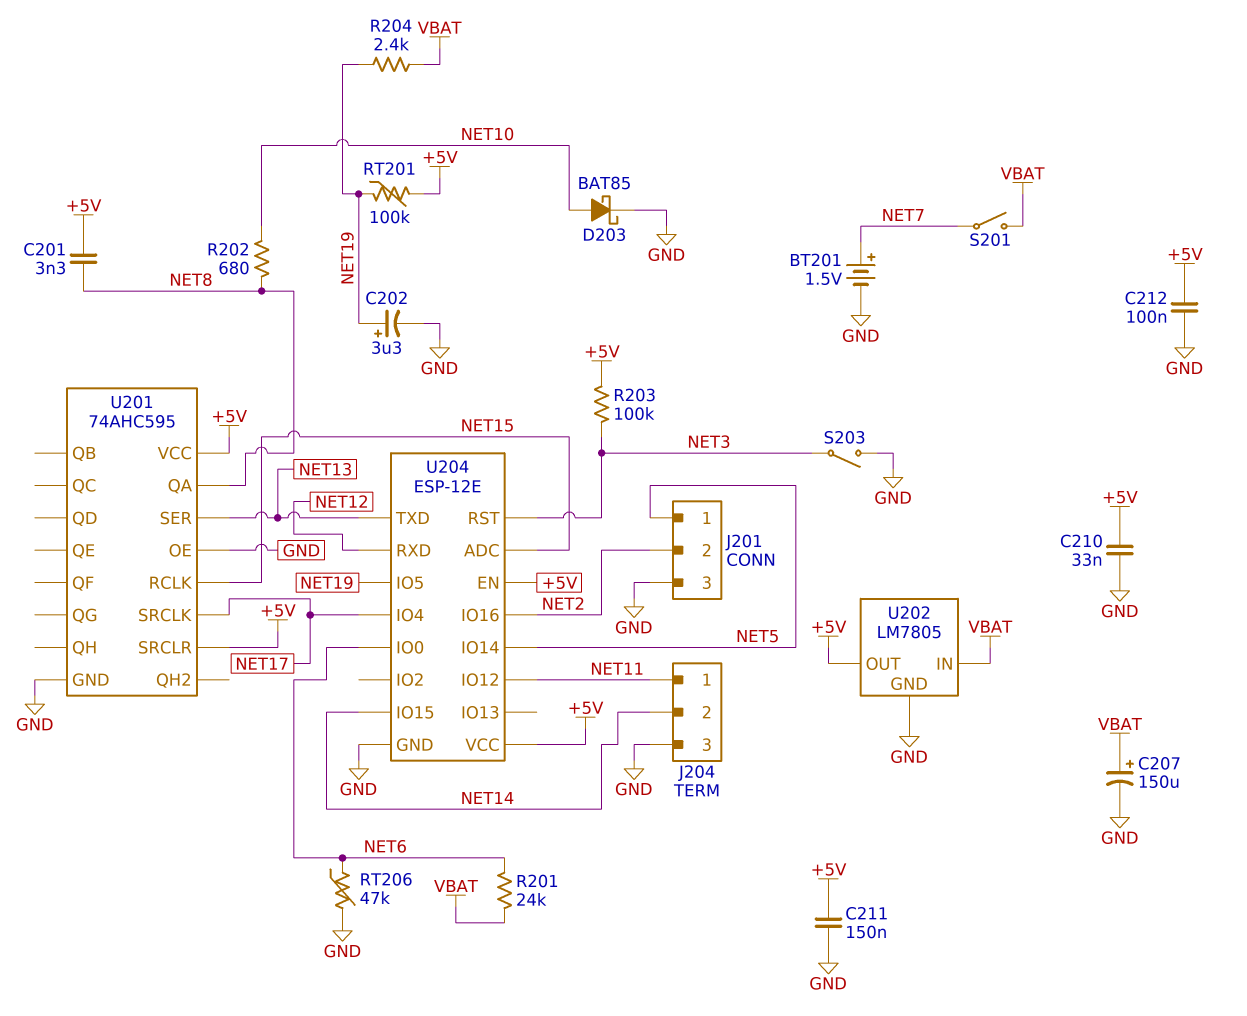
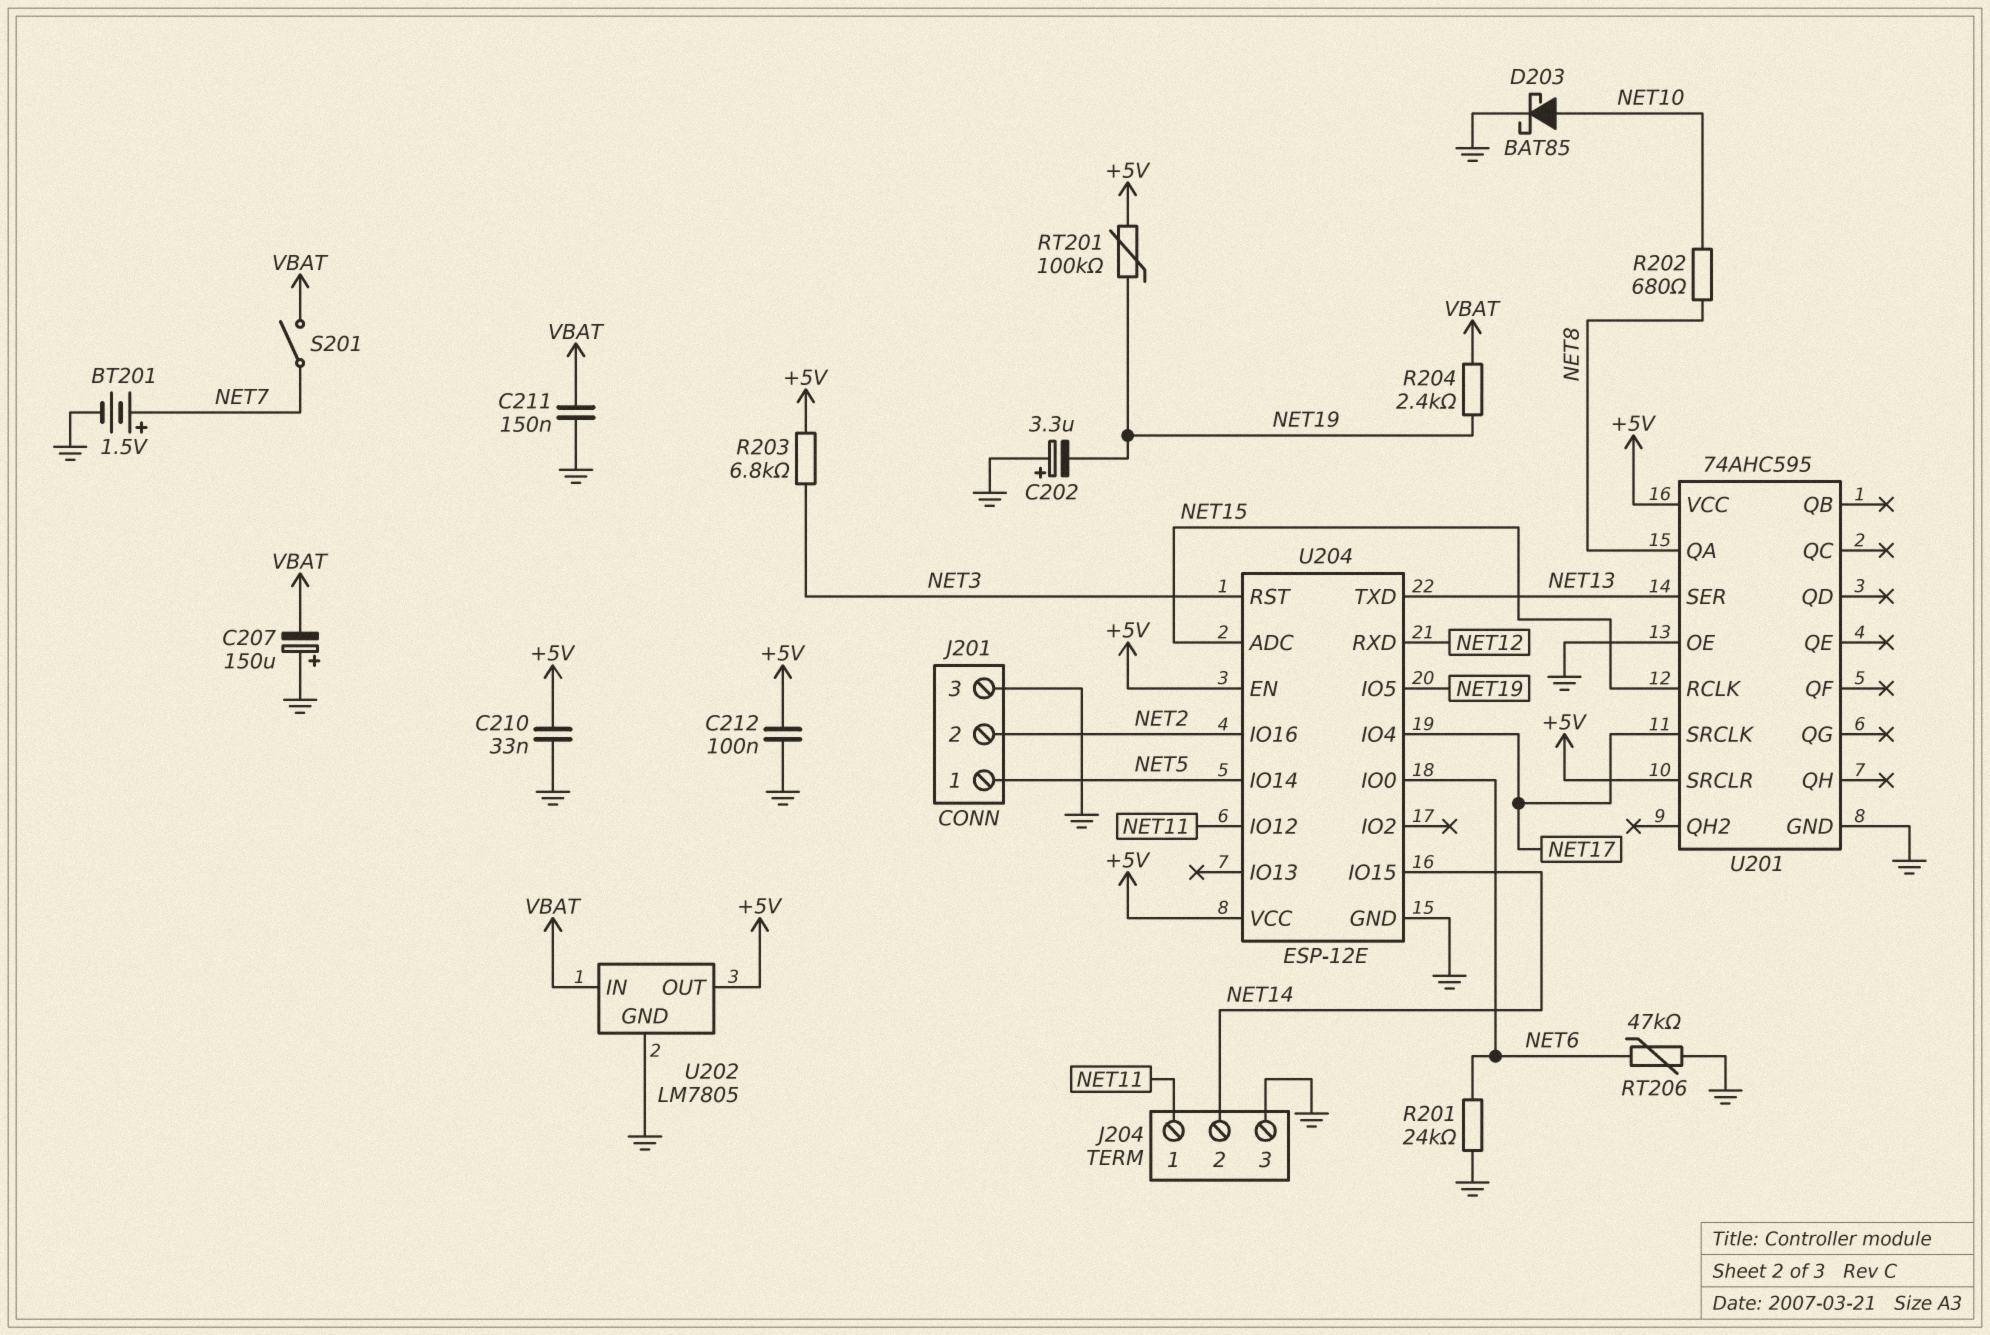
C201: 3.3nF (+5V, NET8) -> none
C202: 3.3uF (plus NET19, minus GND) -> 3.3uF (plus GND, minus NET19)
C207: 150uF (plus VBAT, minus GND) -> 150uF (plus GND, minus VBAT)
C211: 150nF (+5V, GND) -> 150nF (GND, VBAT)
R201: 24k (NET6, VBAT) -> 24k (GND, NET6)
R203: 100k (+5V, NET3) -> 6.8k (+5V, NET3)
S203: switch (GND, NET3) -> none

